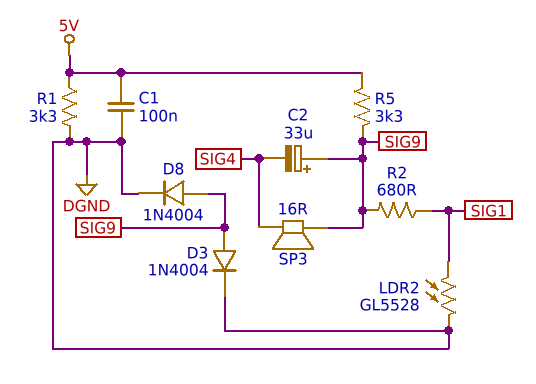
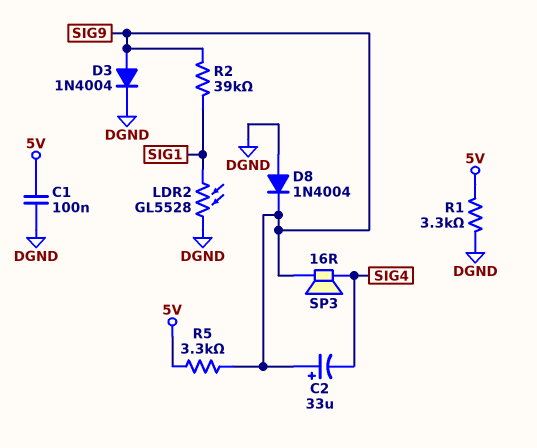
D8: diode 1N4004 (A SIG9, K DGND) -> diode 1N4004 (A DGND, K SIG9)
R2: 680 (SIG1, SIG9) -> 39k (SIG1, SIG9)

